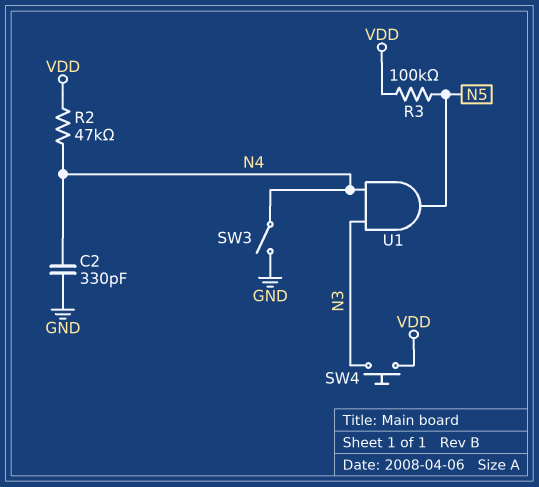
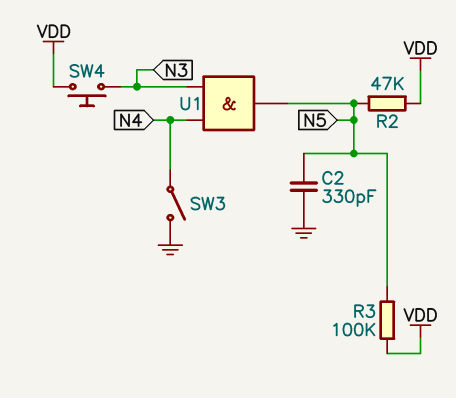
C2: 330pF (GND, N4) -> 330pF (GND, N5)
R2: 47k (N4, VDD) -> 47k (N5, VDD)

